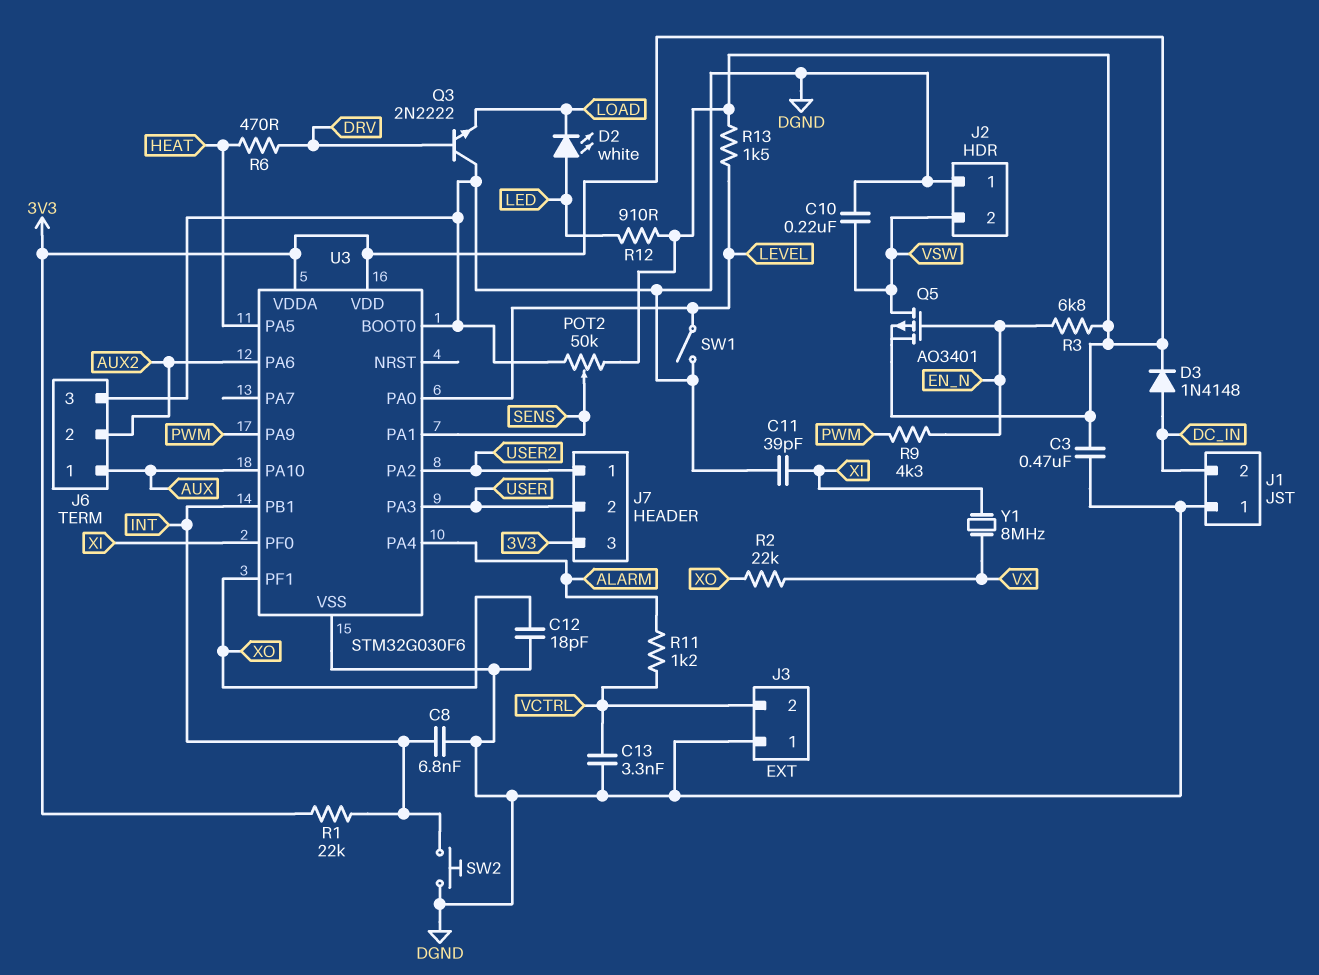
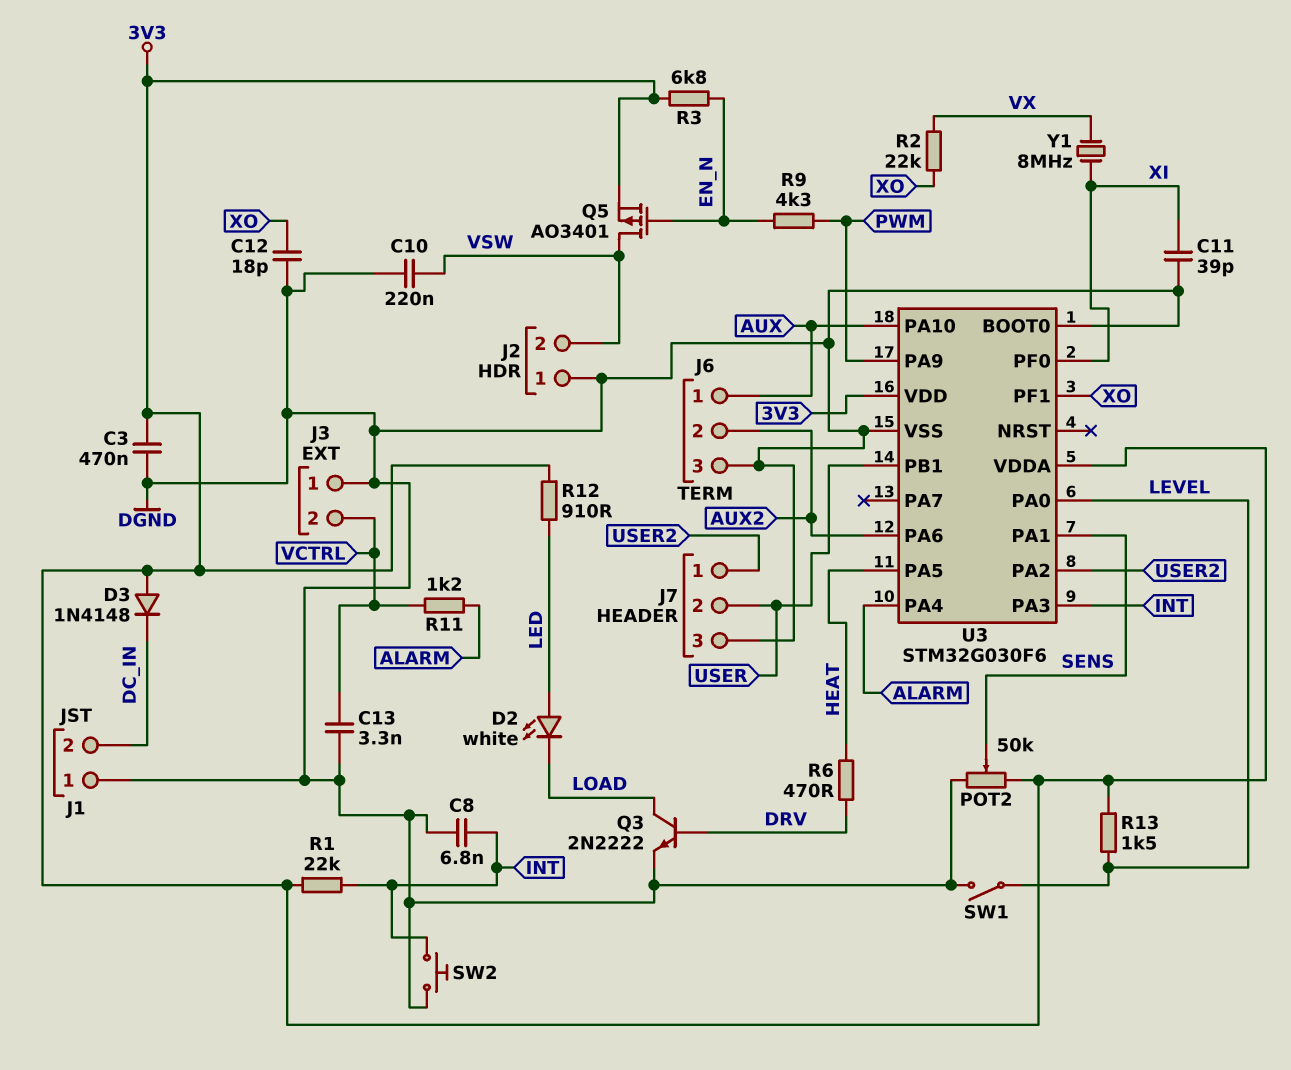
D3: diode 1N4148 (A DC_IN, K 3V3) -> diode 1N4148 (A 3V3, K DC_IN)
J7 pin 3: 3V3 -> DGND
Q3: NPN 2N2222 (B DRV, C DGND, E LOAD) -> NPN 2N2222 (B DRV, C LOAD, E DGND)
U3 pin PA3: USER -> INT
U3 pin PB1: INT -> USER

